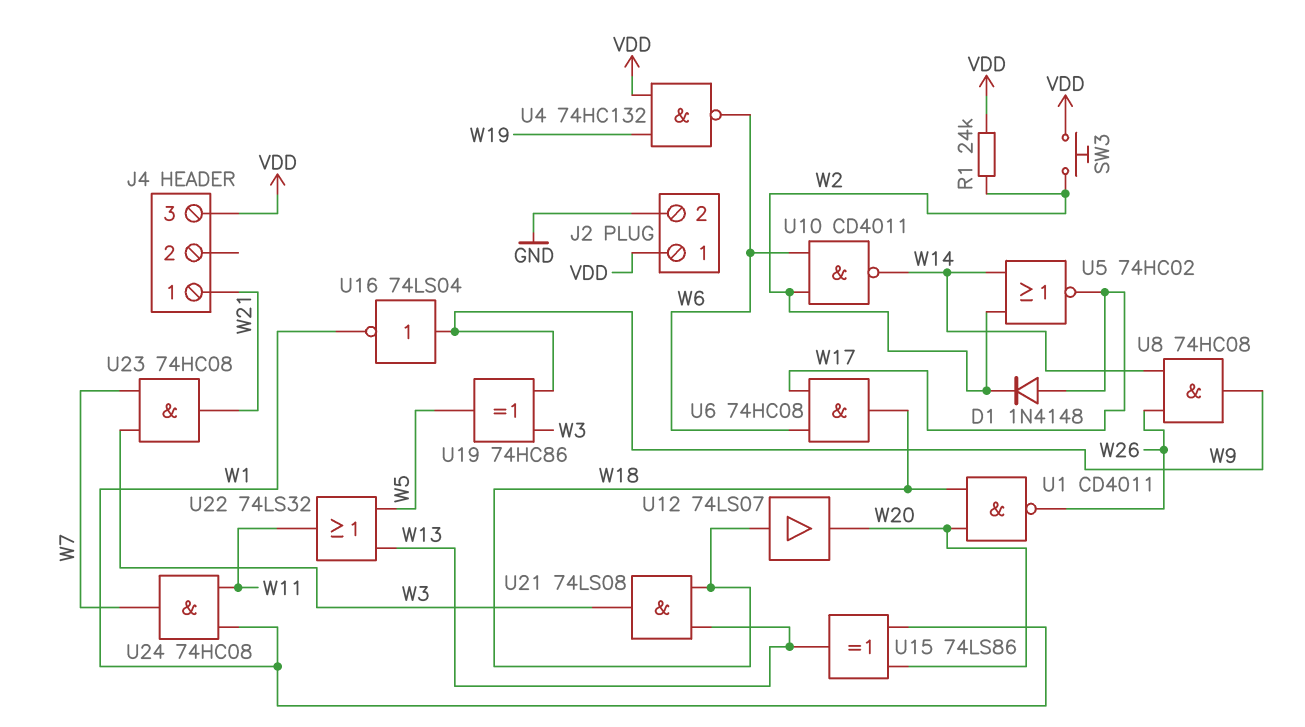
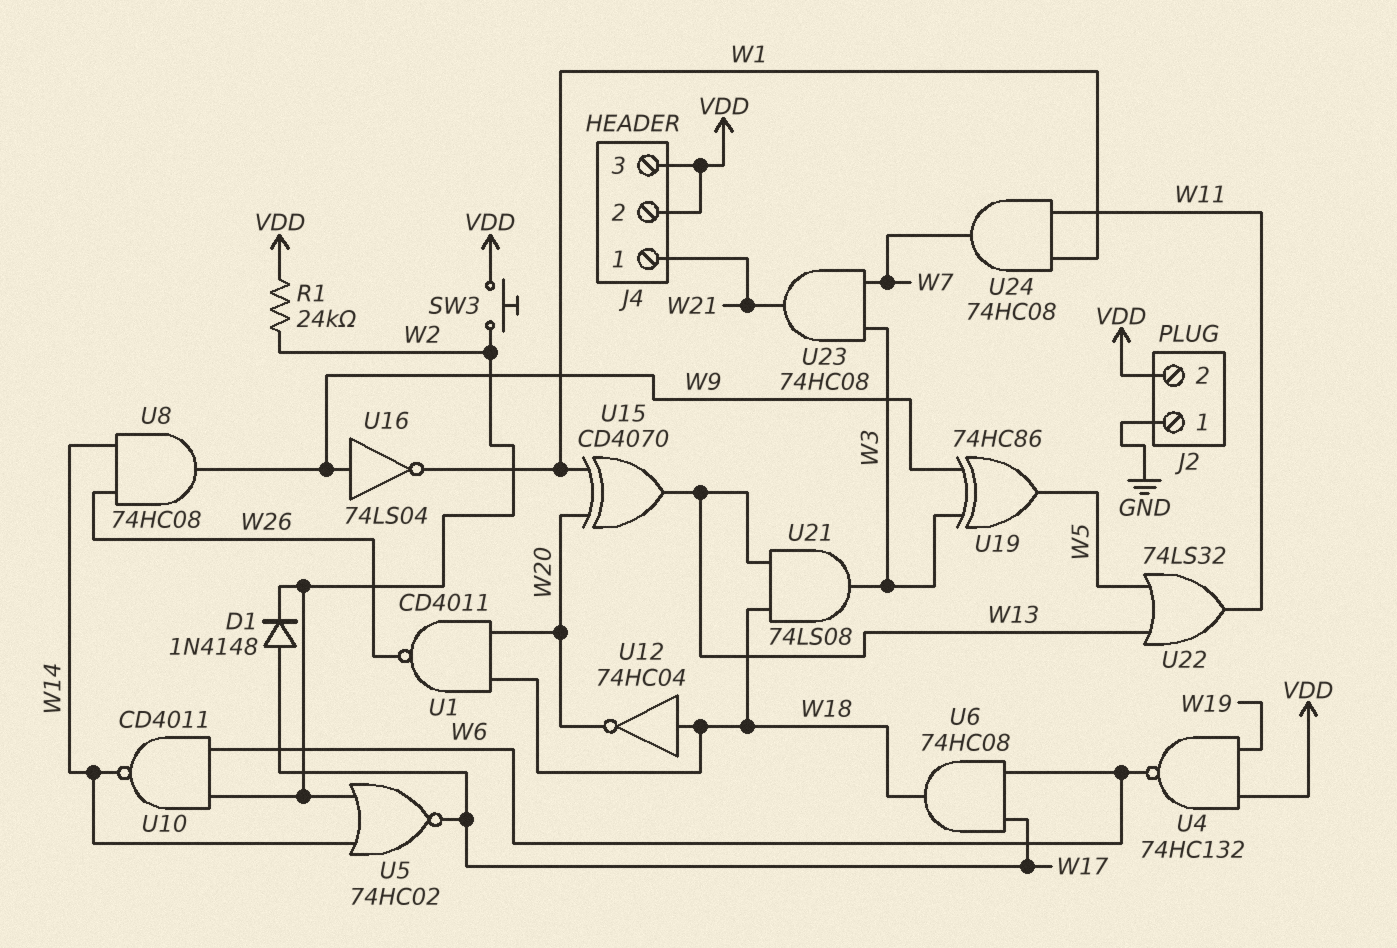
J2 pin 1: VDD -> GND
J2 pin 2: GND -> VDD
J4 pin 2: none -> VDD
U12: buffer 74LS07 (in W18, out W20) -> NOT 74HC04 (in W18, out W20)
U15: XOR 74LS86 (in W1, in W20, out W13) -> XOR CD4070 (in W1, in W20, out W13)

